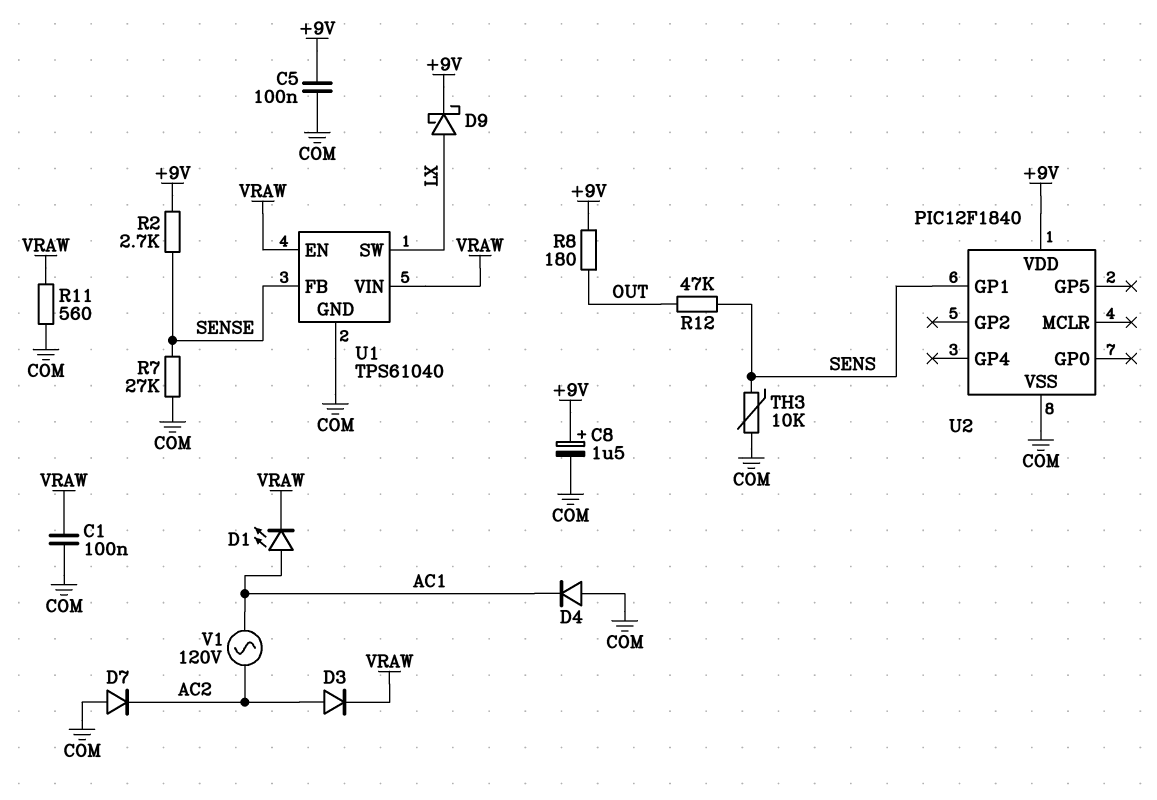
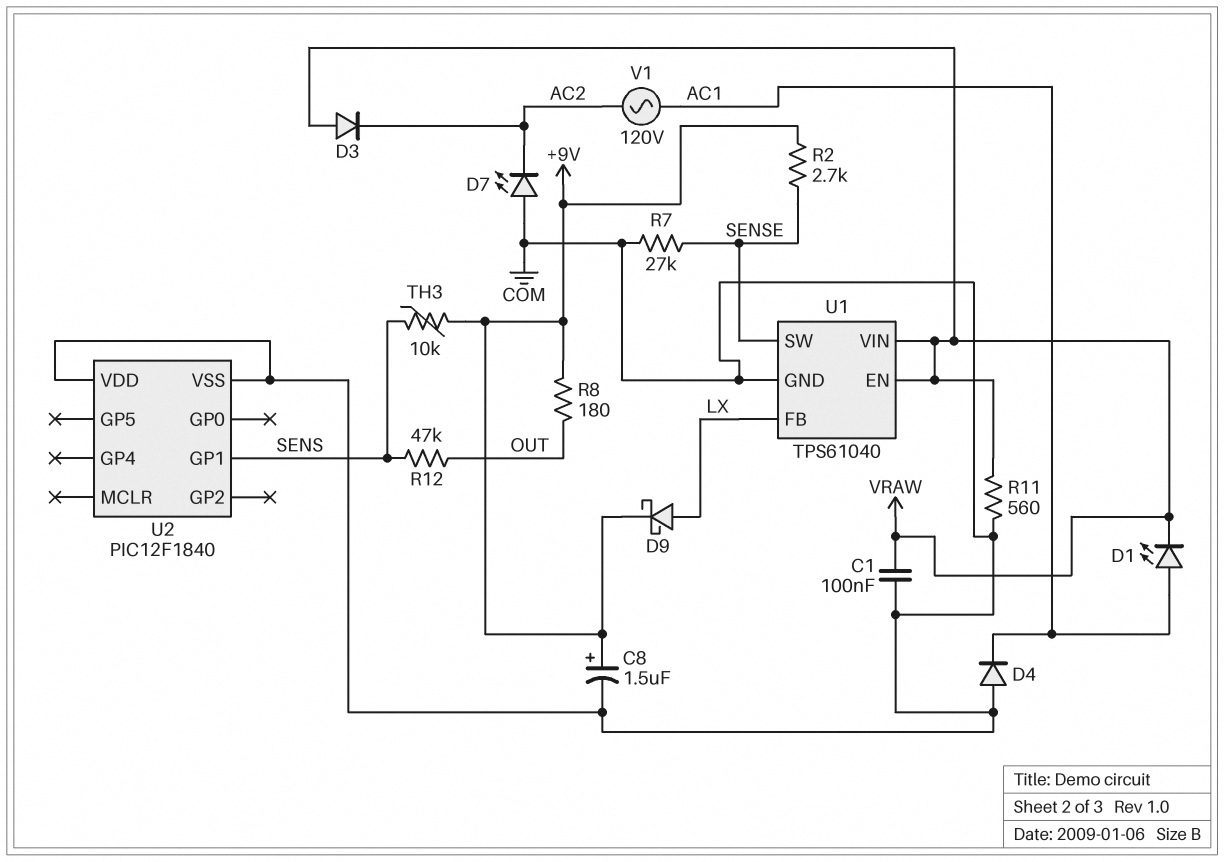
C5: 100nF (+9V, COM) -> none
D3: diode (A AC2, K VRAW) -> diode (A VRAW, K AC2)
D7: diode (A COM, K AC2) -> LED (A COM, K AC2)
TH3: 10k (COM, SENS) -> 10k (+9V, SENS)
U1 pin FB: SENSE -> LX
U1 pin SW: LX -> SENSE
U2 pin VDD: +9V -> COM

